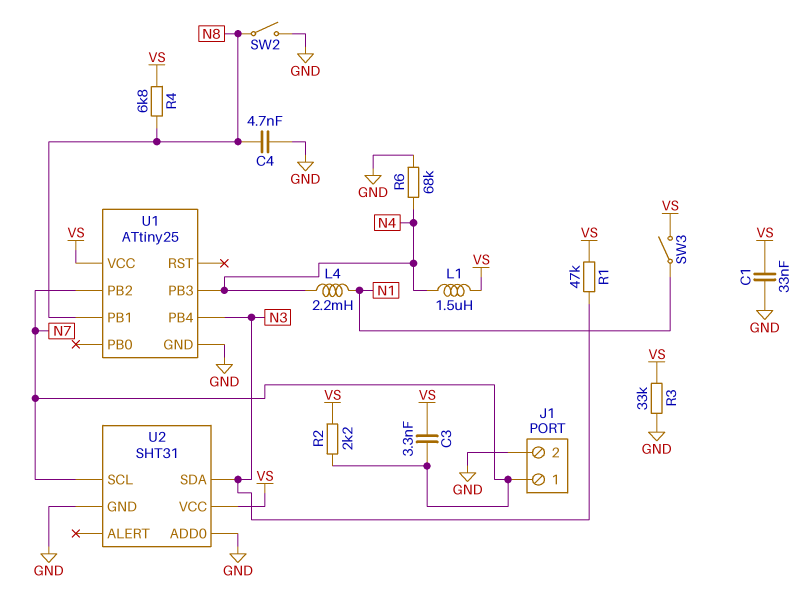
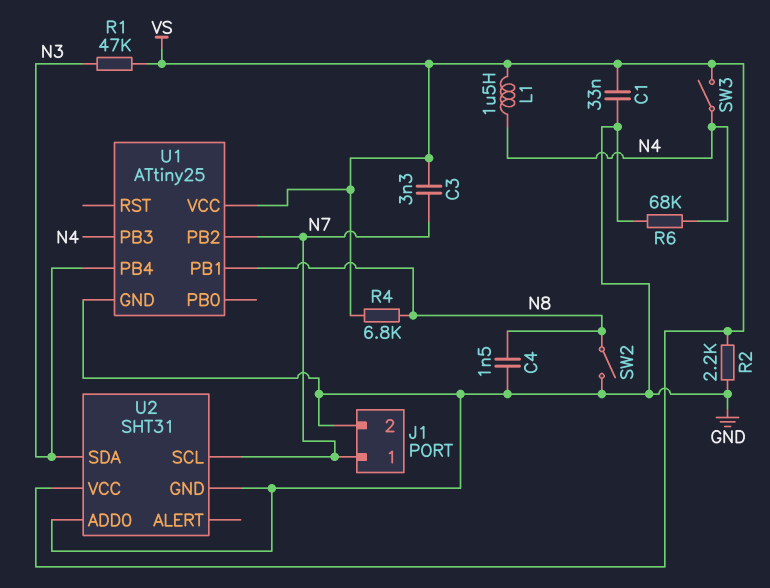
C4: 4.7nF (GND, N8) -> 1.5nF (GND, N8)
L4: 2.2mH (N1, N4) -> none
R2: 2.2k (N7, VS) -> 2.2k (GND, VS)
R3: 33k (GND, VS) -> none
SW3: switch (N1, VS) -> switch (N4, VS)

